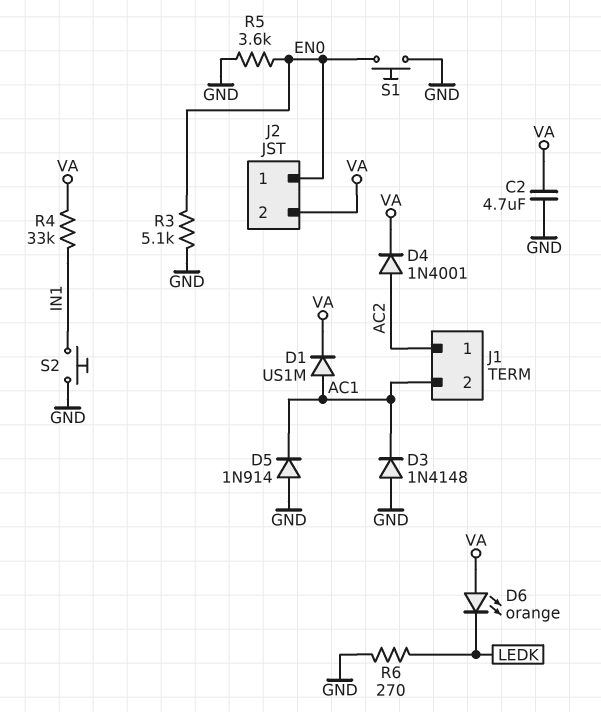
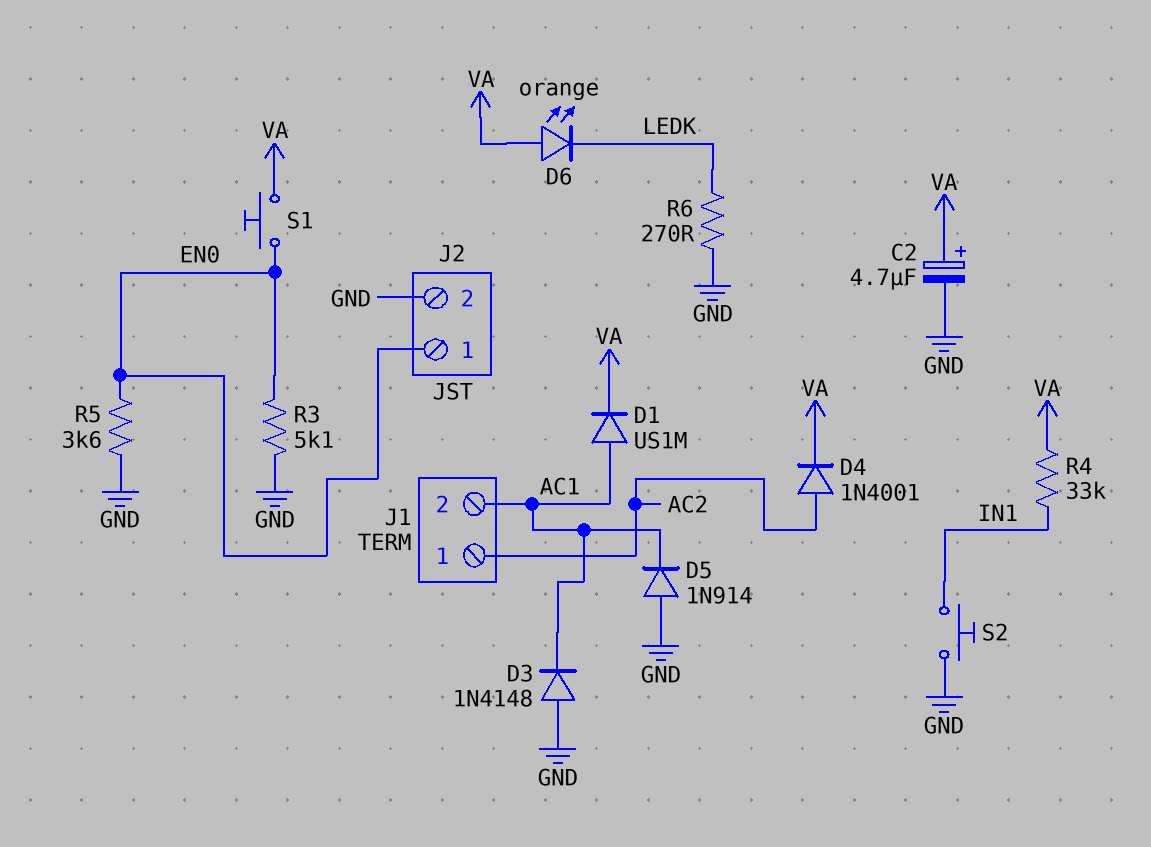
C2: 4.7uF (GND, VA) -> 4.7uF (plus VA, minus GND)
J2 pin 2: VA -> GND
S1: button (EN0, GND) -> button (EN0, VA)

